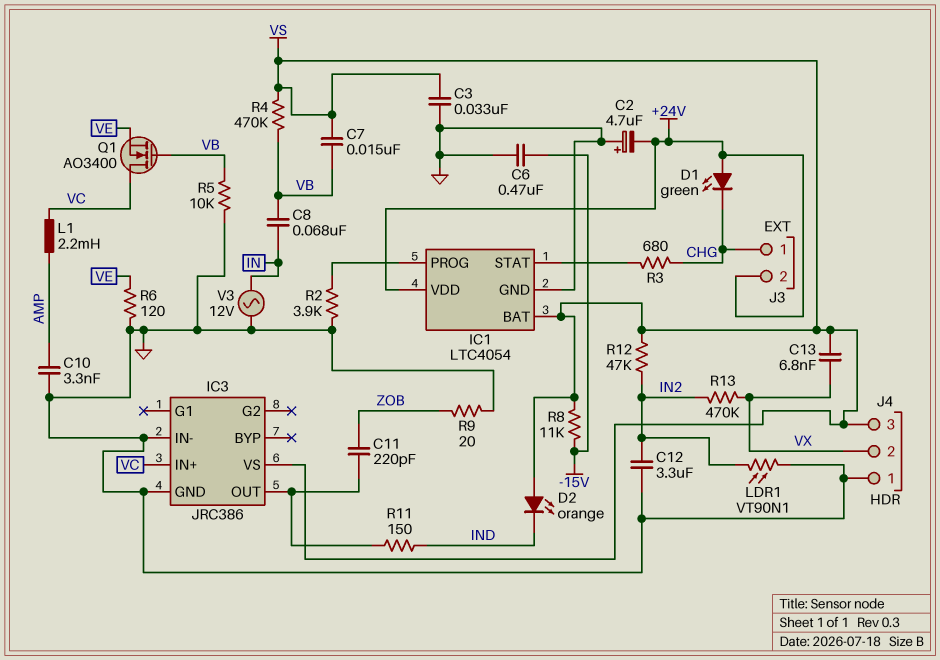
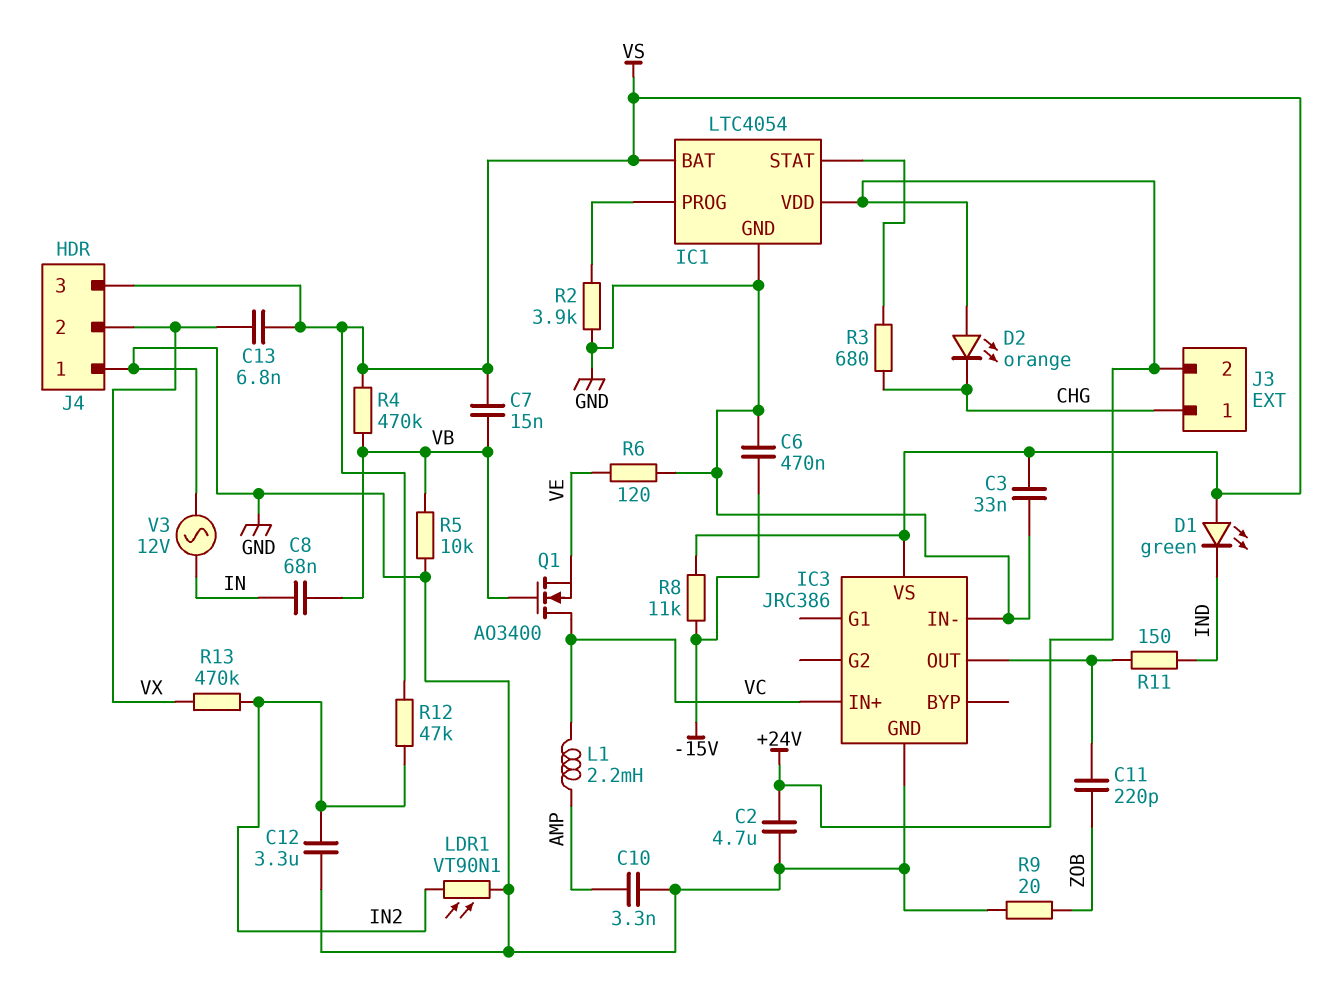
C2: 4.7uF (plus GND, minus +24V) -> 4.7uF (+24V, GND)
D1: LED green (A +24V, K CHG) -> LED green (A VS, K IND)
D2: LED orange (A VS, K IND) -> LED orange (A +24V, K CHG)

